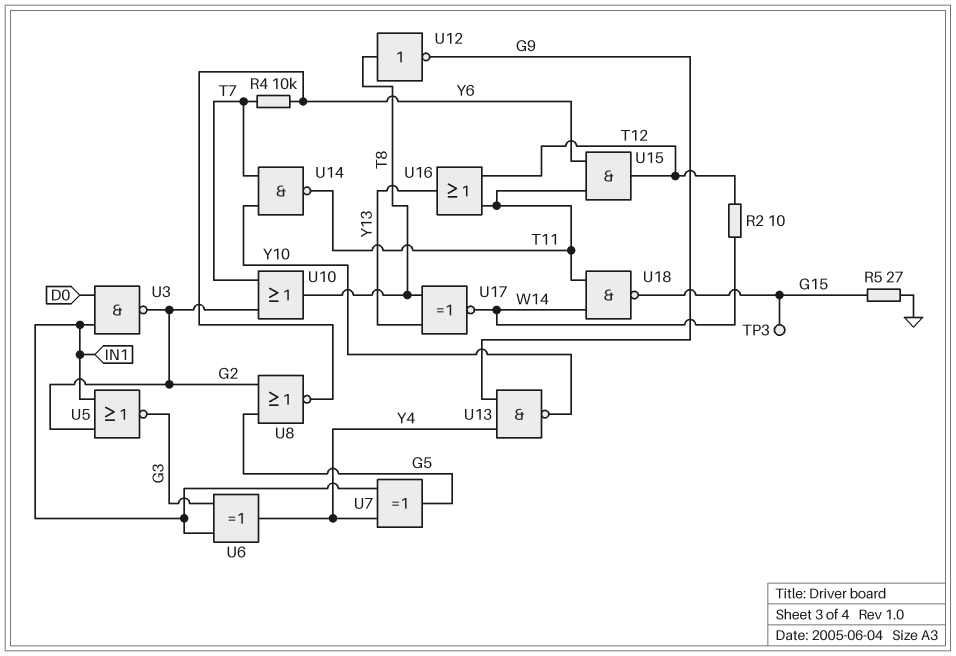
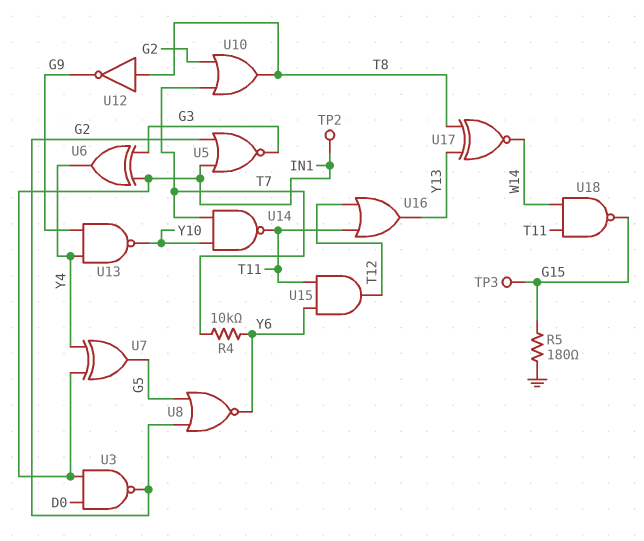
R2: 10 (T12, W14) -> none
R5: 27 (G15, GND) -> 180 (G15, GND)
TP2: none -> test point (IN1)

